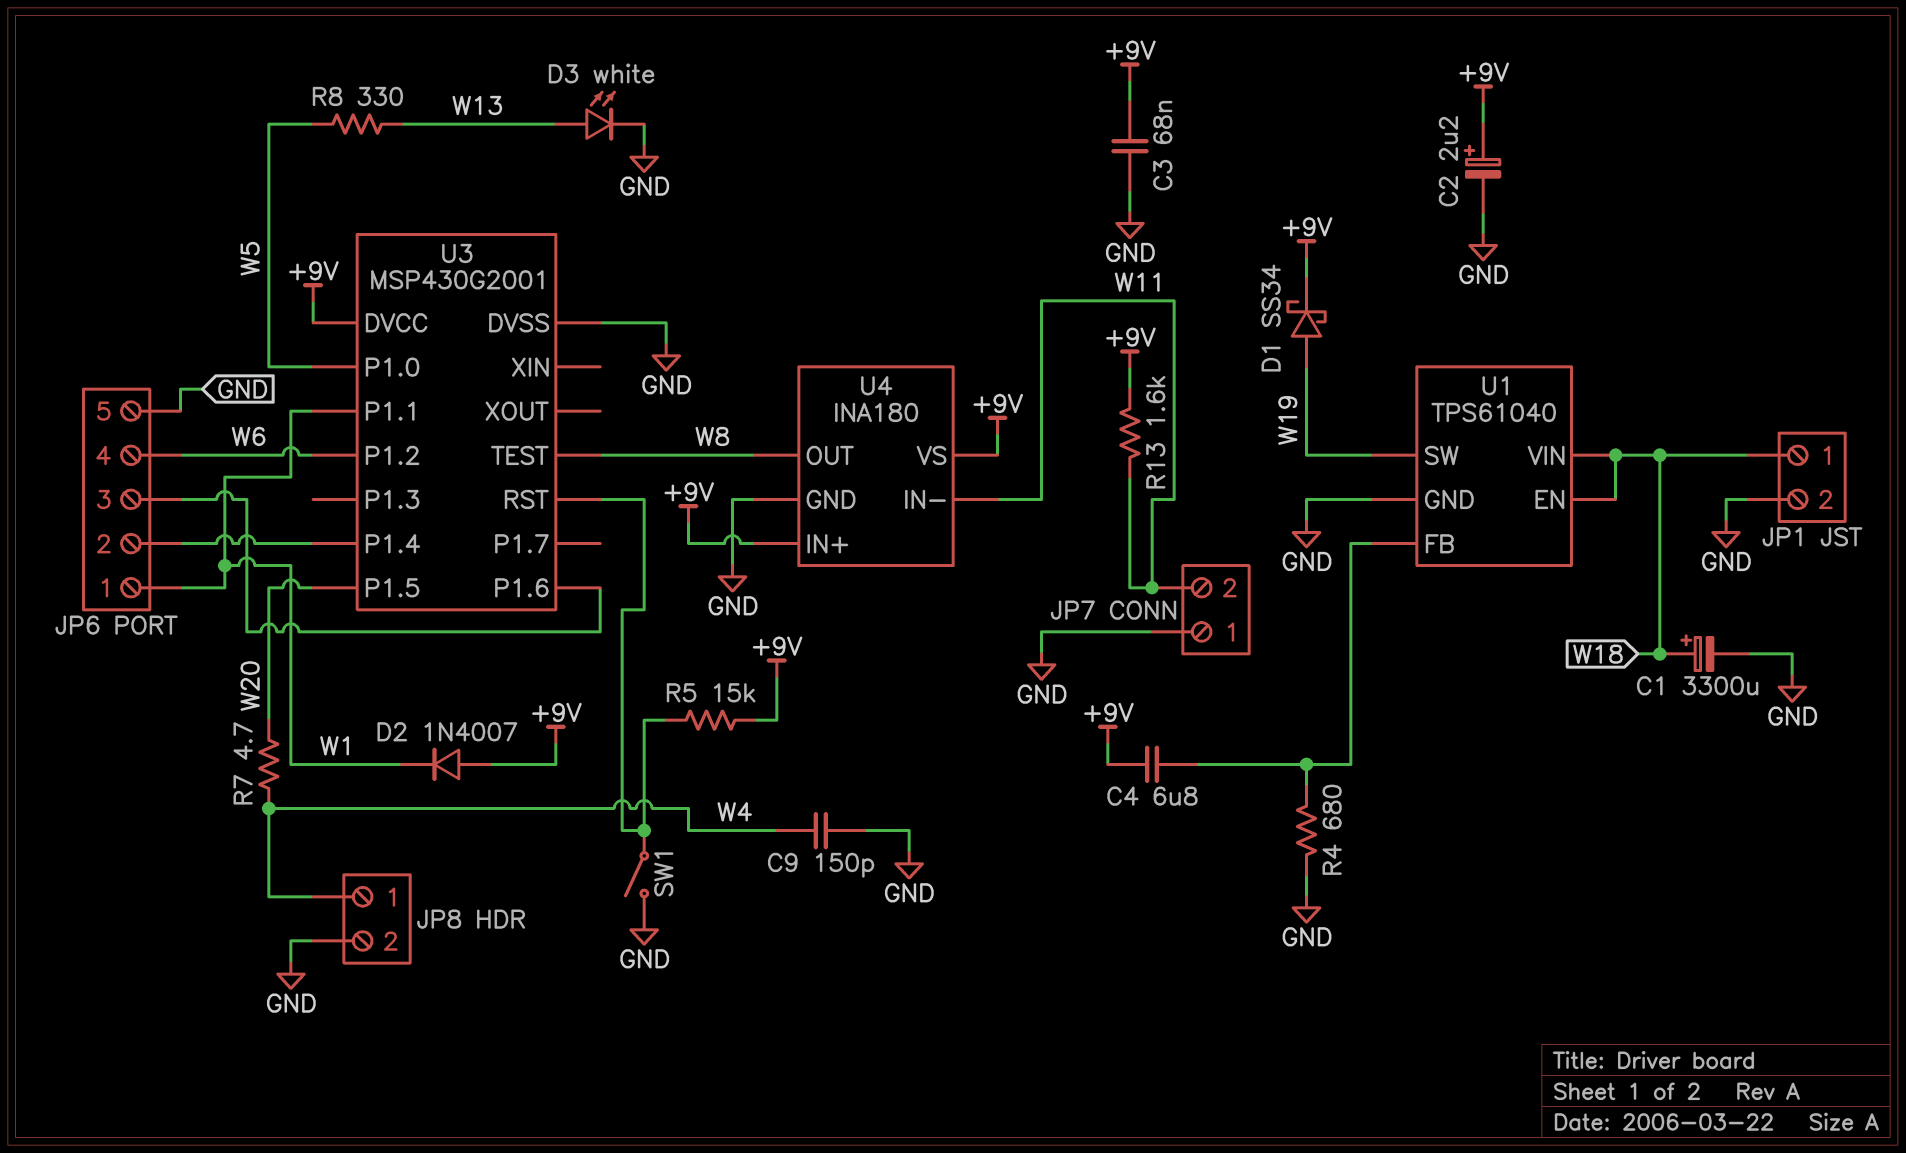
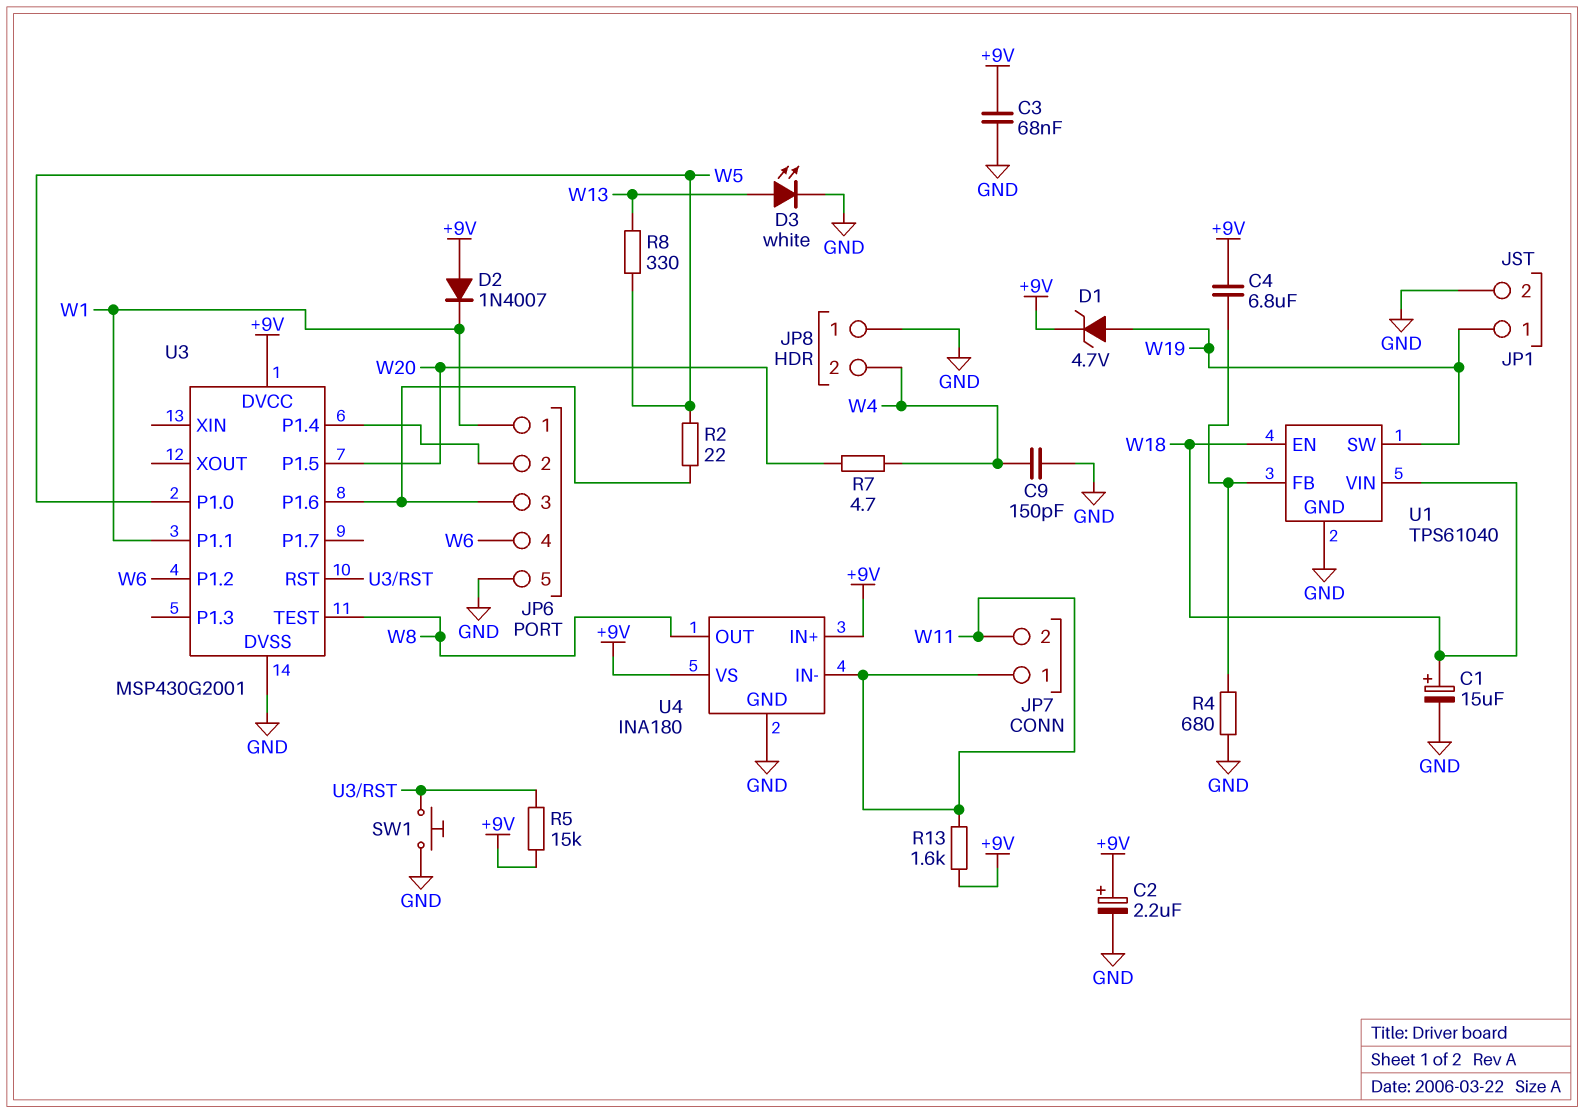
C1: 3300uF (plus W18, minus GND) -> 15uF (plus W18, minus GND)
D1: schottky SS34 (A W19, K +9V) -> zener 4.7V (A W19, K +9V)
JP1 pin 1: W18 -> W19
JP7 pin 1: GND -> W11
JP8 pin 1: W4 -> GND
JP8 pin 2: GND -> W4
R2: none -> 22 (JP6/3, W5)
SW1: switch (GND, U3/RST) -> button (GND, U3/RST)

